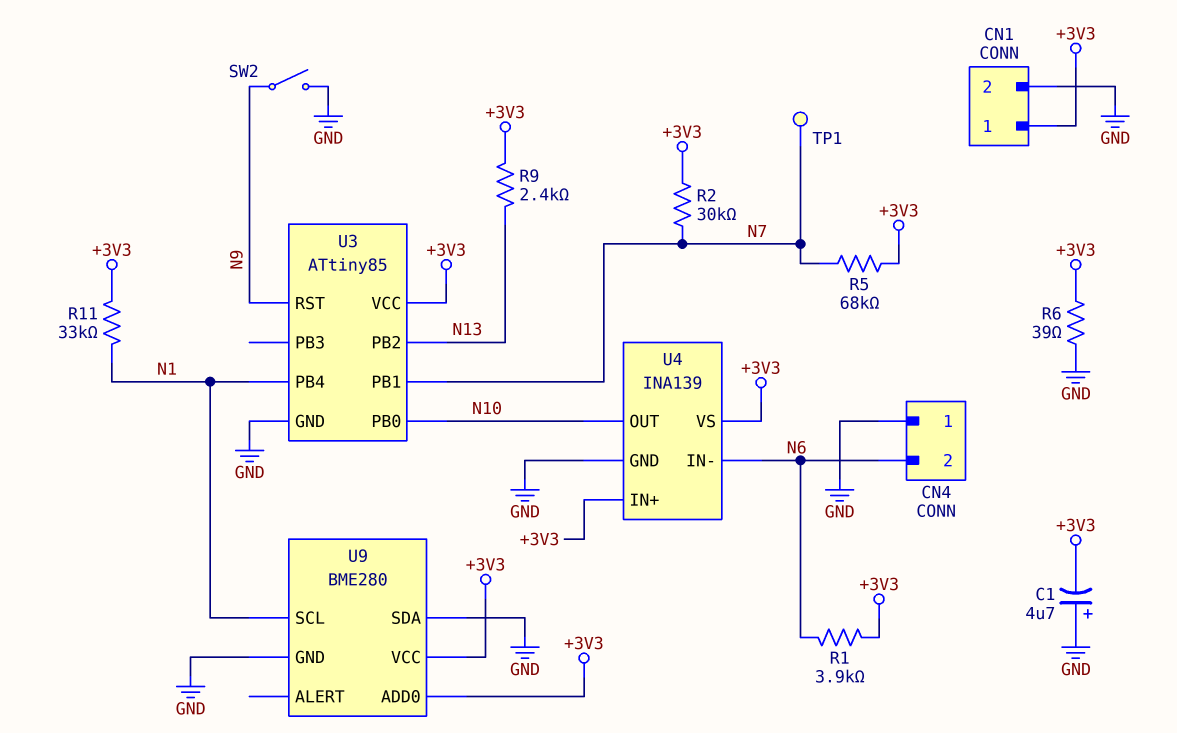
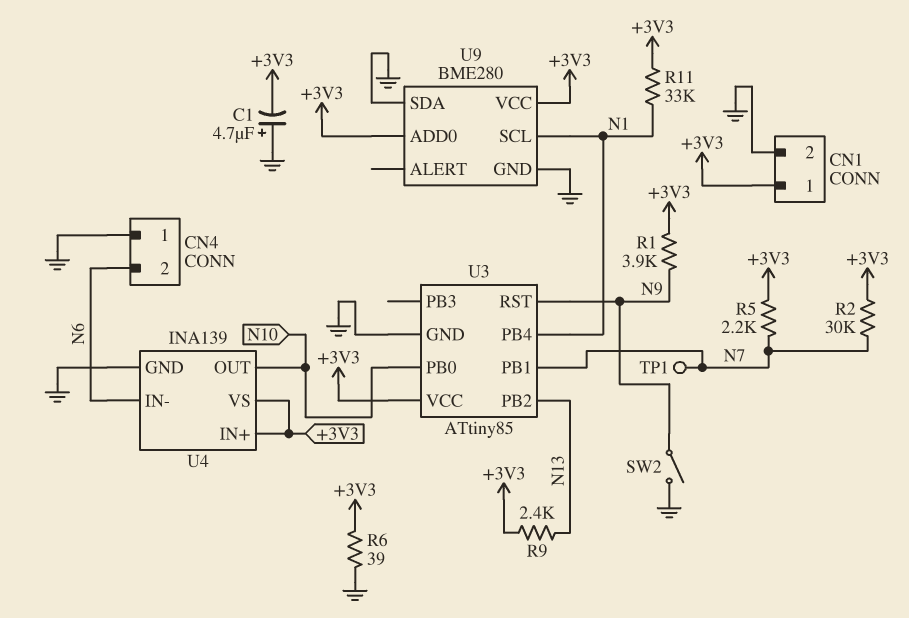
R1: 3.9k (+3V3, N6) -> 3.9k (+3V3, N9)
R5: 68k (+3V3, N7) -> 2.2k (+3V3, N7)

